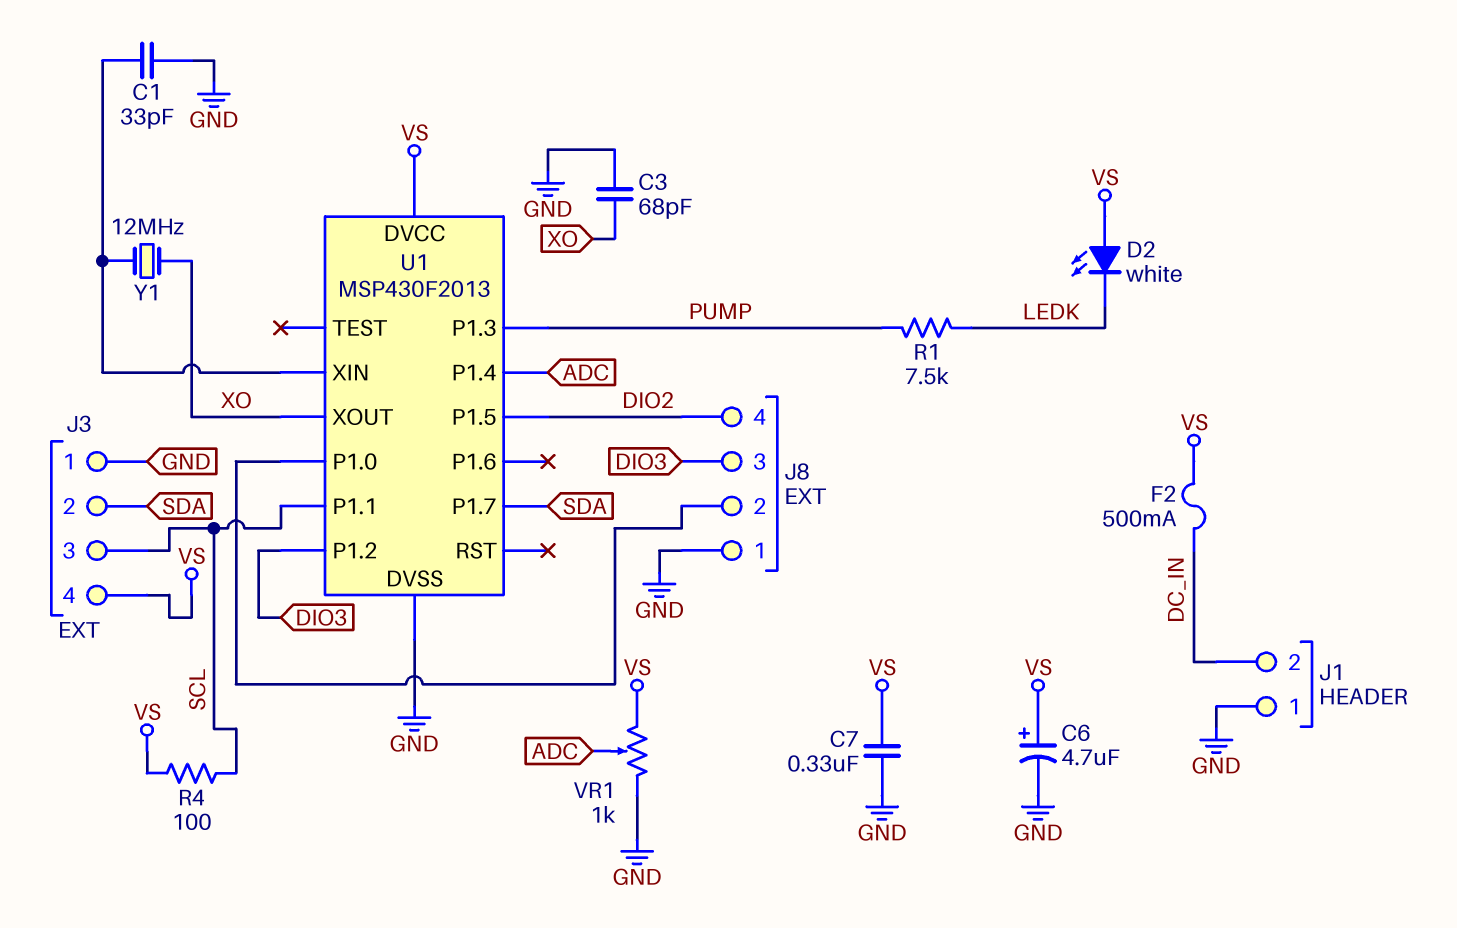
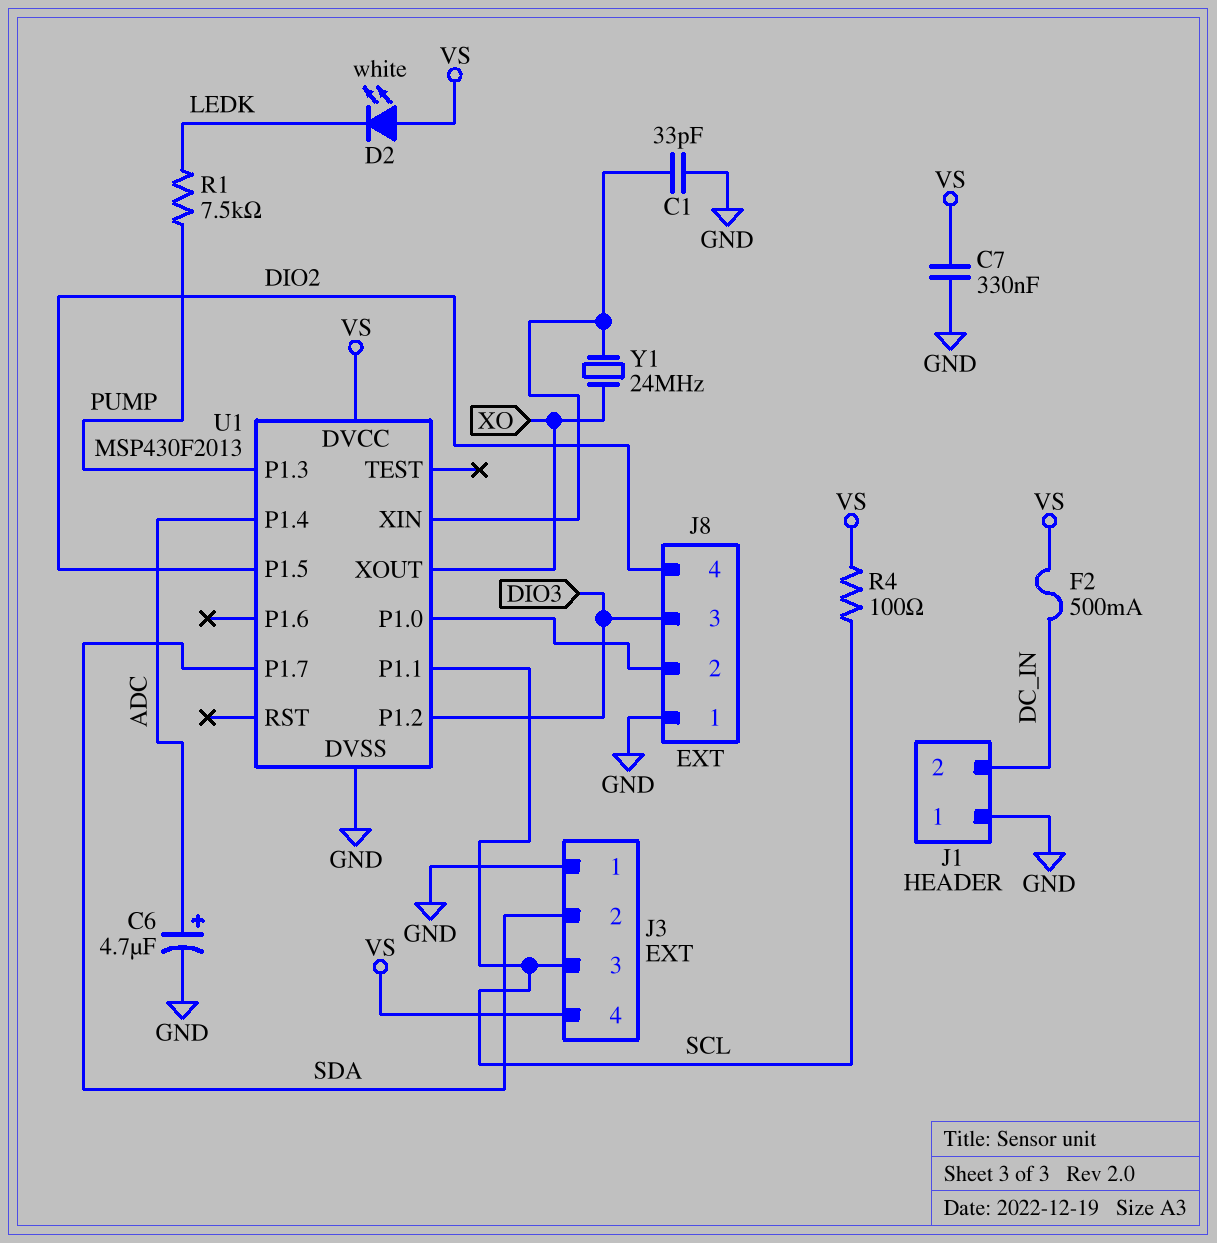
C3: 68pF (GND, XO) -> none
C6: 4.7uF (plus VS, minus GND) -> 4.7uF (plus ADC, minus GND)
VR1: 1k (GND, VS, wiper ADC) -> none
Y1: 12MHz (U1/XIN, XO) -> 24MHz (U1/XIN, XO)

